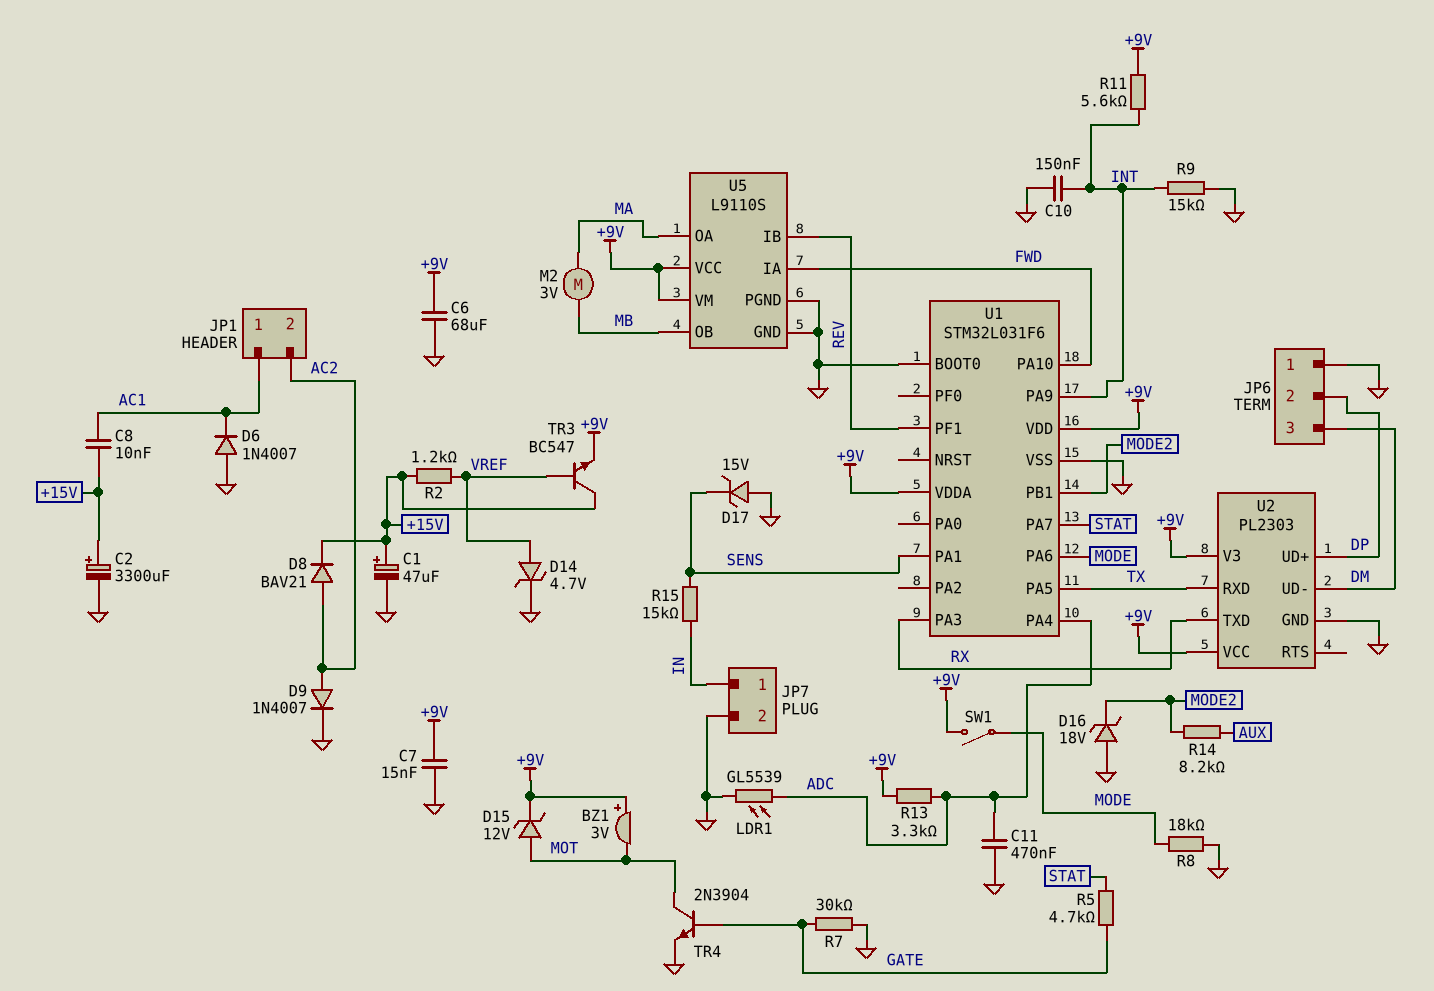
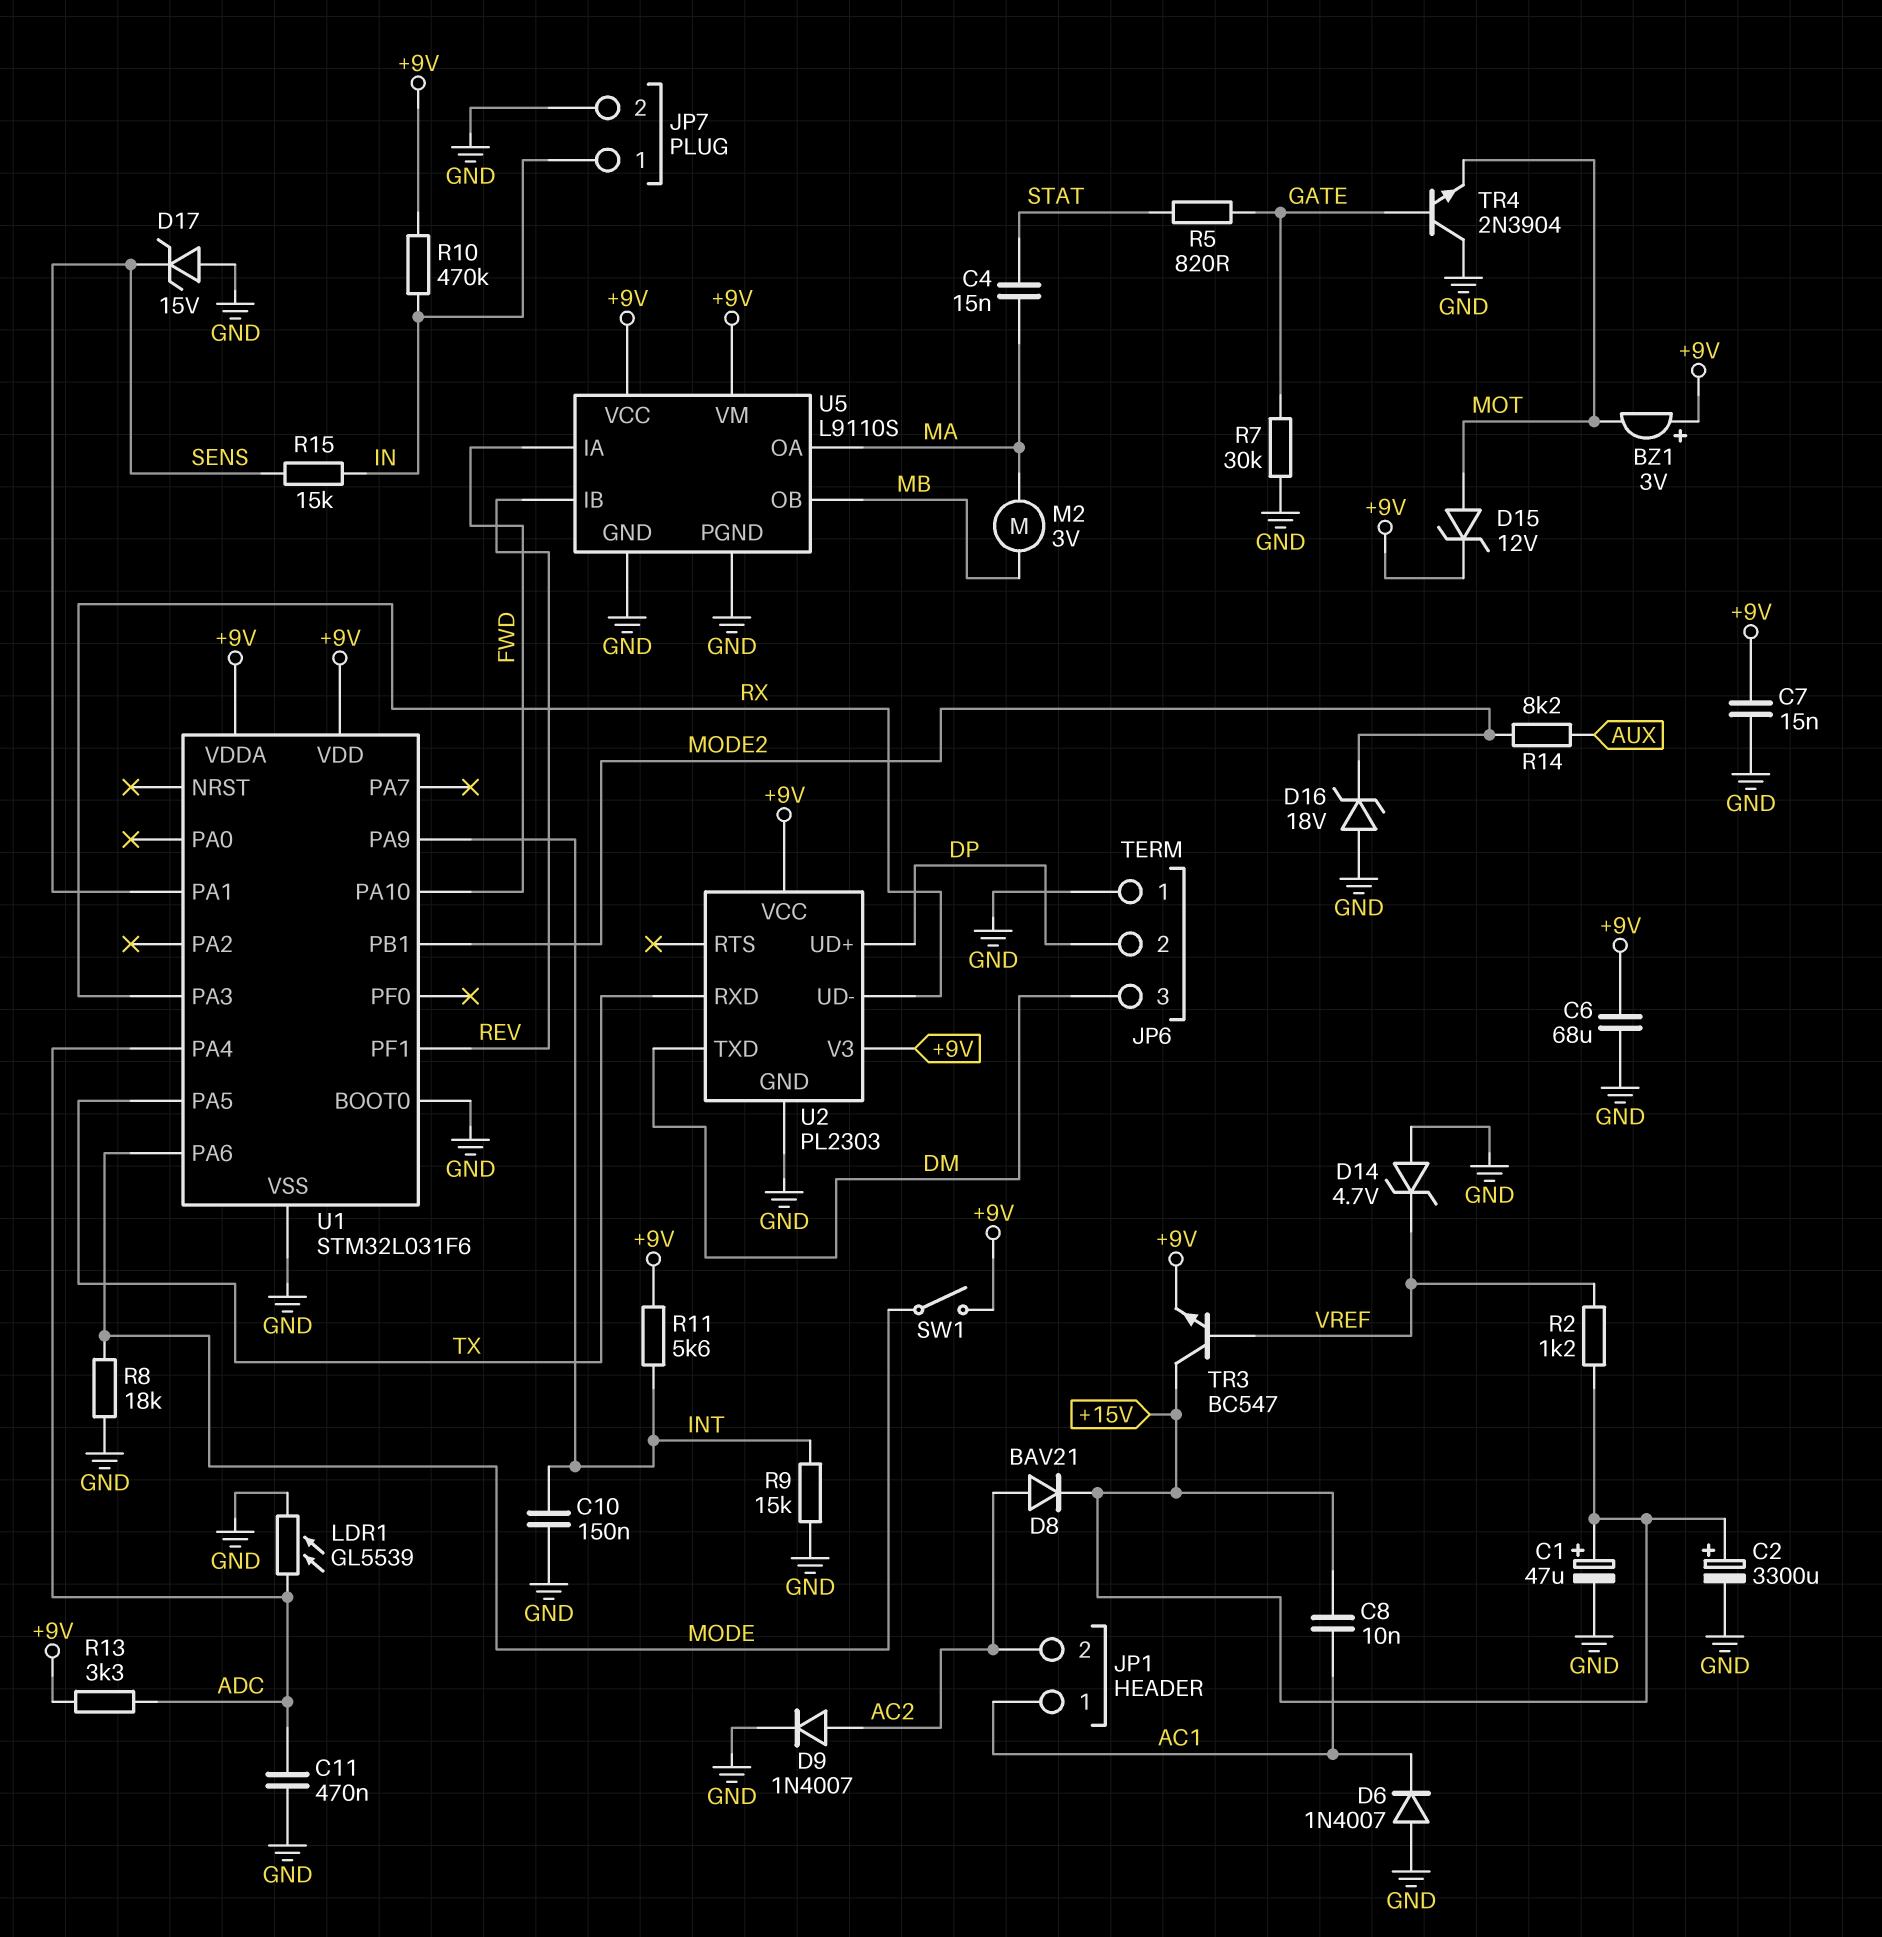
C4: none -> 15nF (MA, STAT)
D14: zener 4.7V (A VREF, K GND) -> zener 4.7V (A GND, K VREF)
R5: 4.7k (GATE, STAT) -> 820 (GATE, STAT)
R10: none -> 470k (+9V, IN)
TR4: NPN 2N3904 (B GATE, C MOT, E GND) -> NPN 2N3904 (B GATE, C GND, E MOT)
U1 pin PA7: STAT -> none
U2 pin TXD: RX -> DM
U2 pin UD-: DM -> RX

